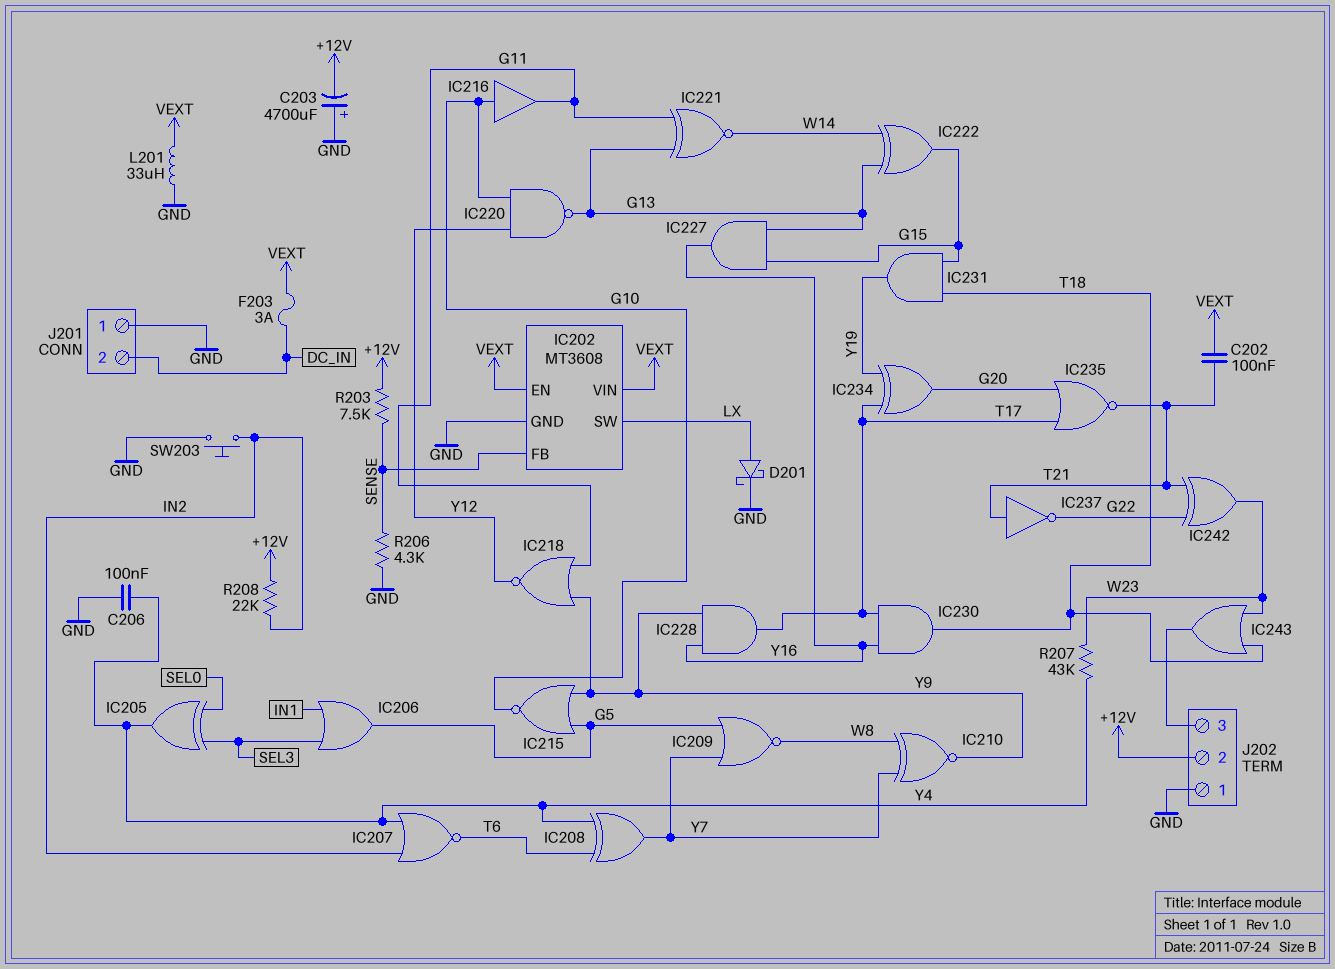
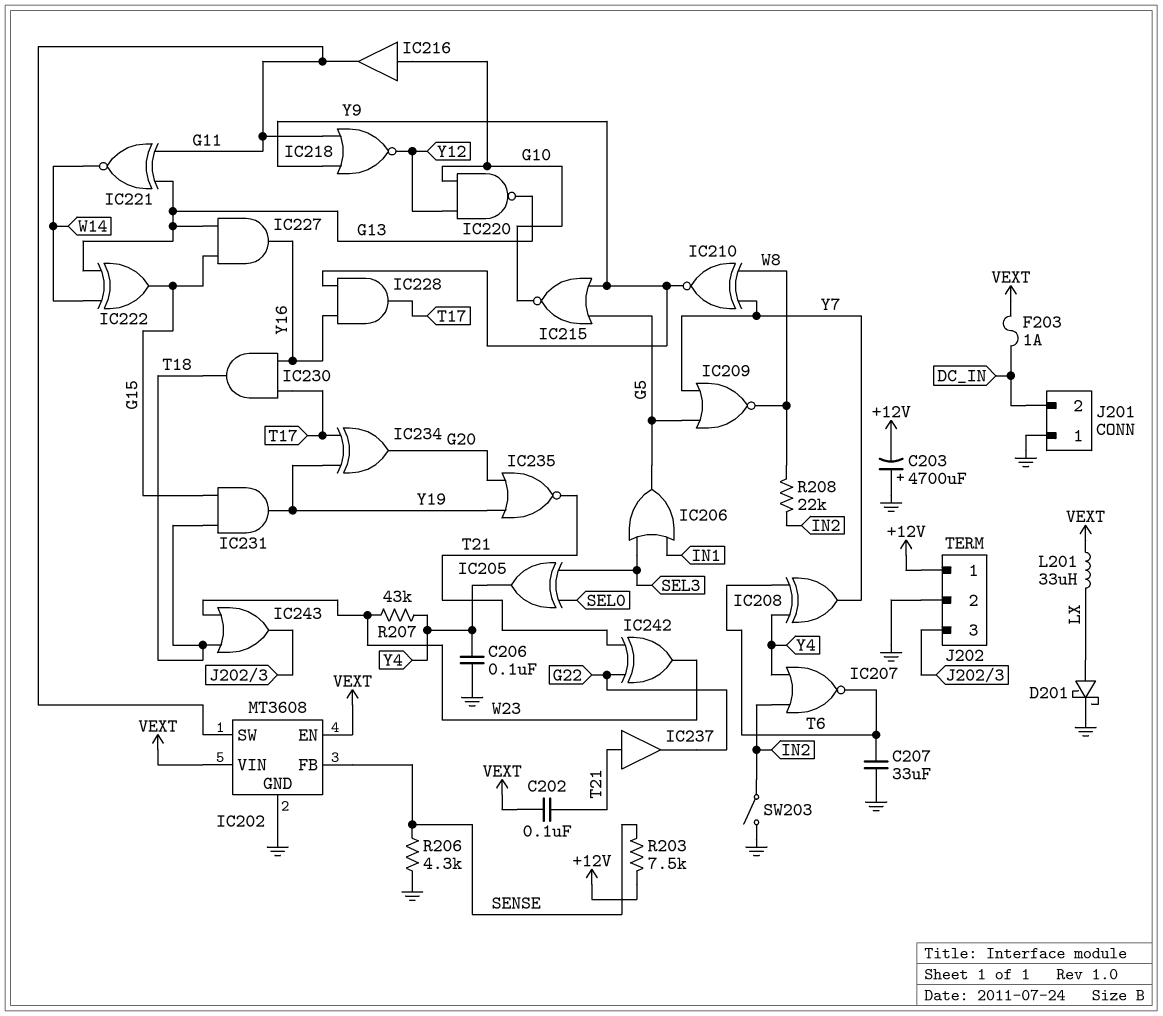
C207: none -> 33uF (GND, T6)
F203: 3A (DC_IN, VEXT) -> 1A (DC_IN, VEXT)
IC202 pin SW: LX -> G11
IC235: NOR (in G20, in T17, out T21) -> NOR (in G20, in Y19, out T21)
IC237: NOT (in T21, out G22) -> buffer (in T21, out G22)
J202 pin 1: GND -> +12V
J202 pin 2: +12V -> GND
L201: 33uH (GND, VEXT) -> 33uH (LX, VEXT)
R208: 22k (+12V, IN2) -> 22k (IN2, W8)
SW203: button (GND, IN2) -> switch (GND, IN2)

